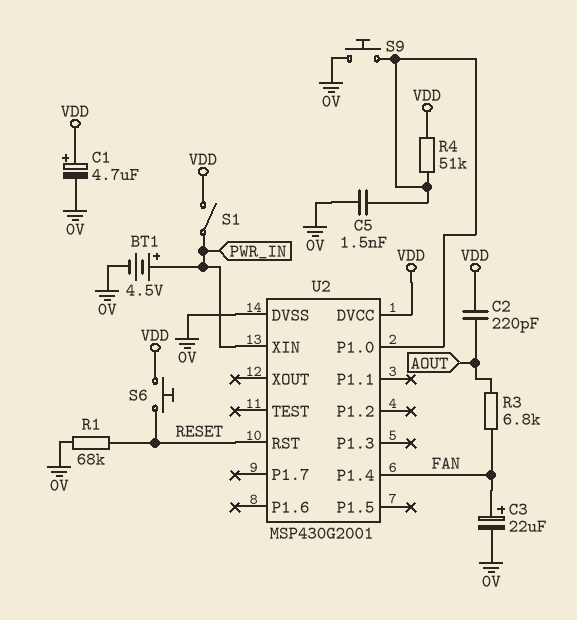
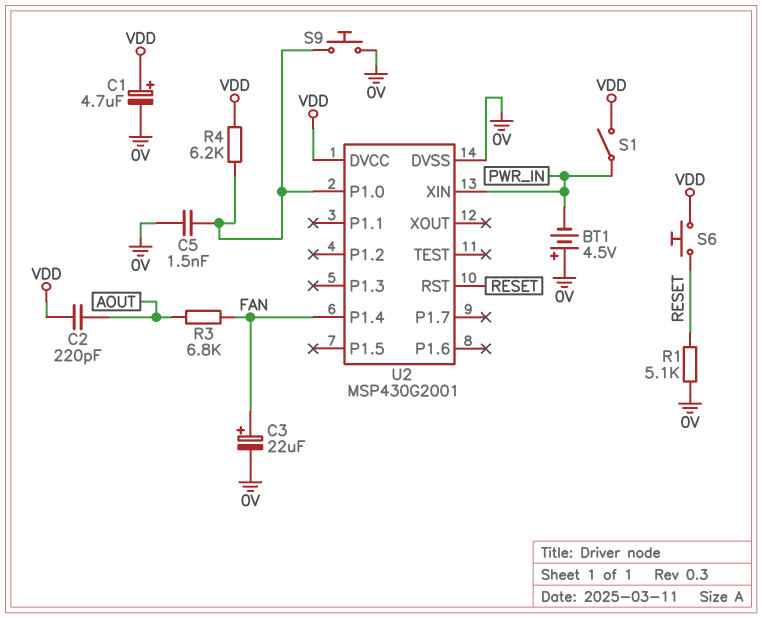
BT1: 4.5V (plus PWR_IN, minus 0V) -> 4.5V (plus 0V, minus PWR_IN)
R1: 68k (0V, RESET) -> 5.1k (0V, RESET)
R4: 51k (U2/P1.0, VDD) -> 6.2k (U2/P1.0, VDD)

